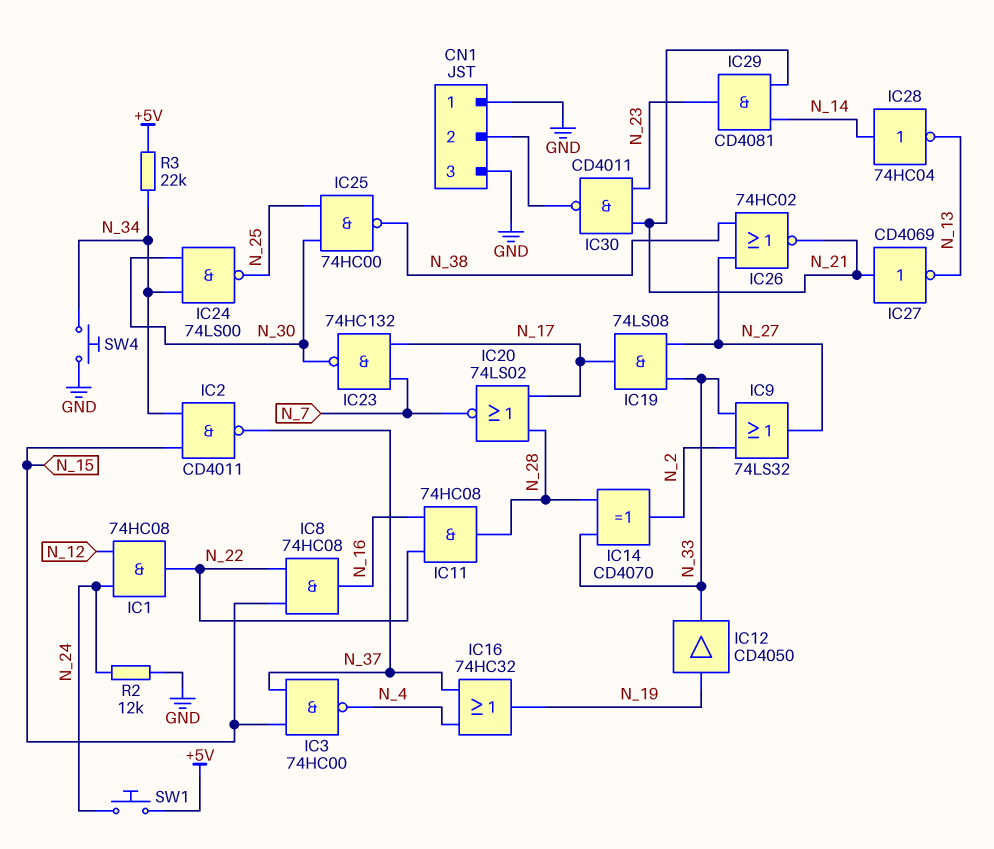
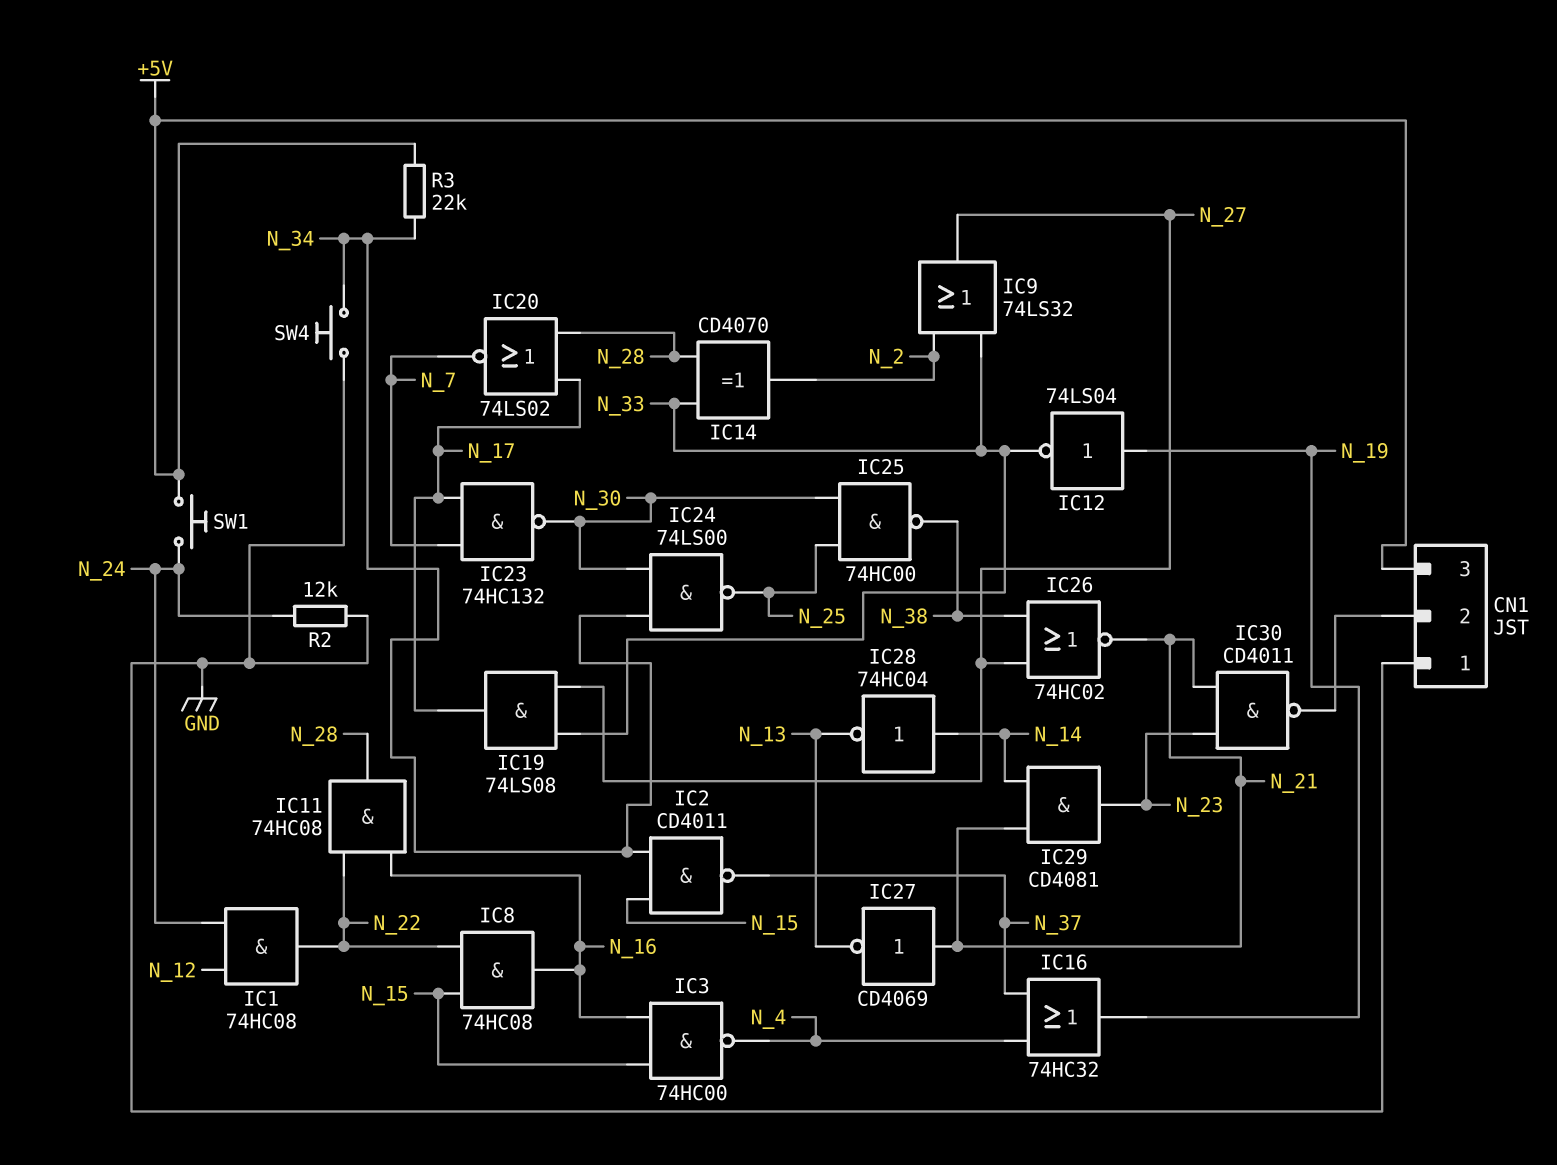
CN1 pin 3: GND -> +5V
IC3: NAND 74HC00 (in N_15, in N_37, out N_4) -> NAND 74HC00 (in N_15, in N_16, out N_4)
IC12: buffer CD4050 (in N_19, out N_33) -> NOT 74LS04 (in N_19, out N_33)

